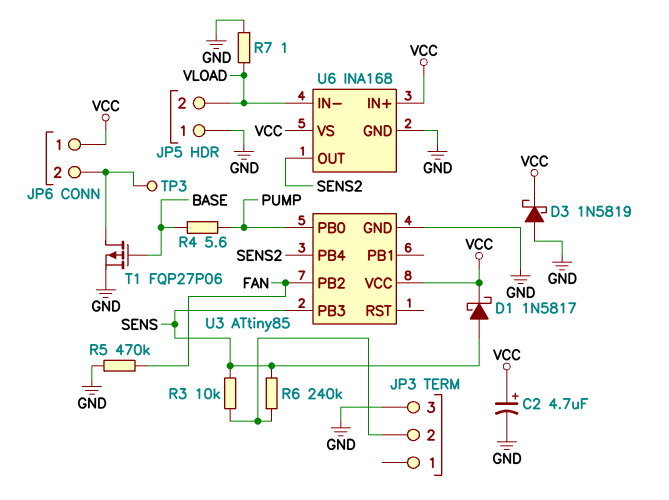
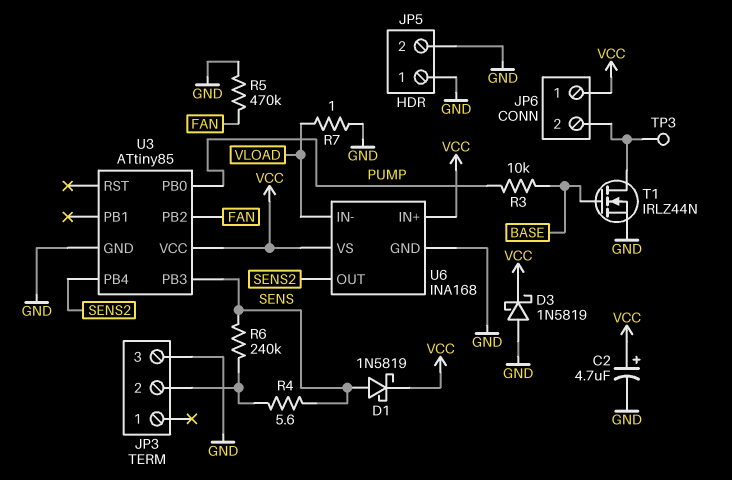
D1: schottky 1N5817 (A SENS, K VCC) -> schottky 1N5819 (A SENS, K VCC)
JP5 pin 2: VLOAD -> GND
R3: 10k (JP3/2, SENS) -> 10k (BASE, PUMP)
R4: 5.6 (BASE, PUMP) -> 5.6 (JP3/2, SENS)
T1: PMOS FQP27P06 (G BASE, D JP6/2, S GND) -> NMOS IRLZ44N (G BASE, D JP6/2, S GND)

